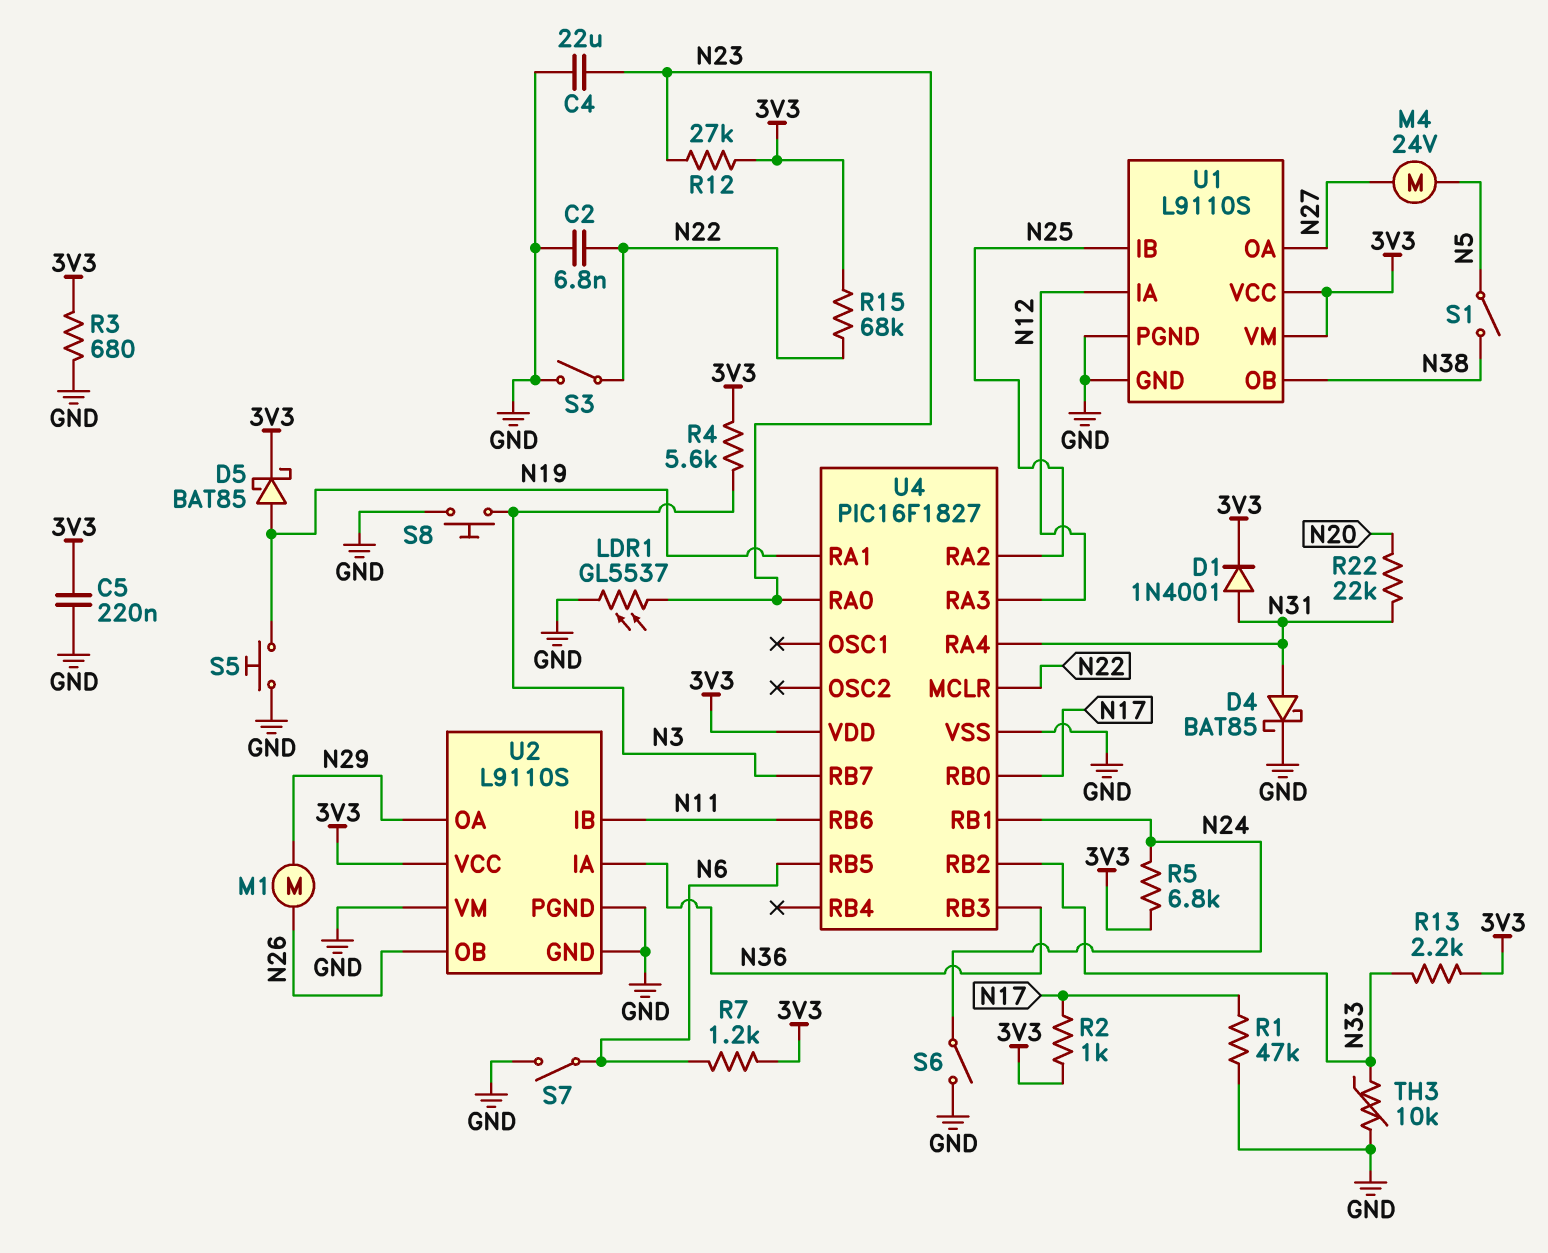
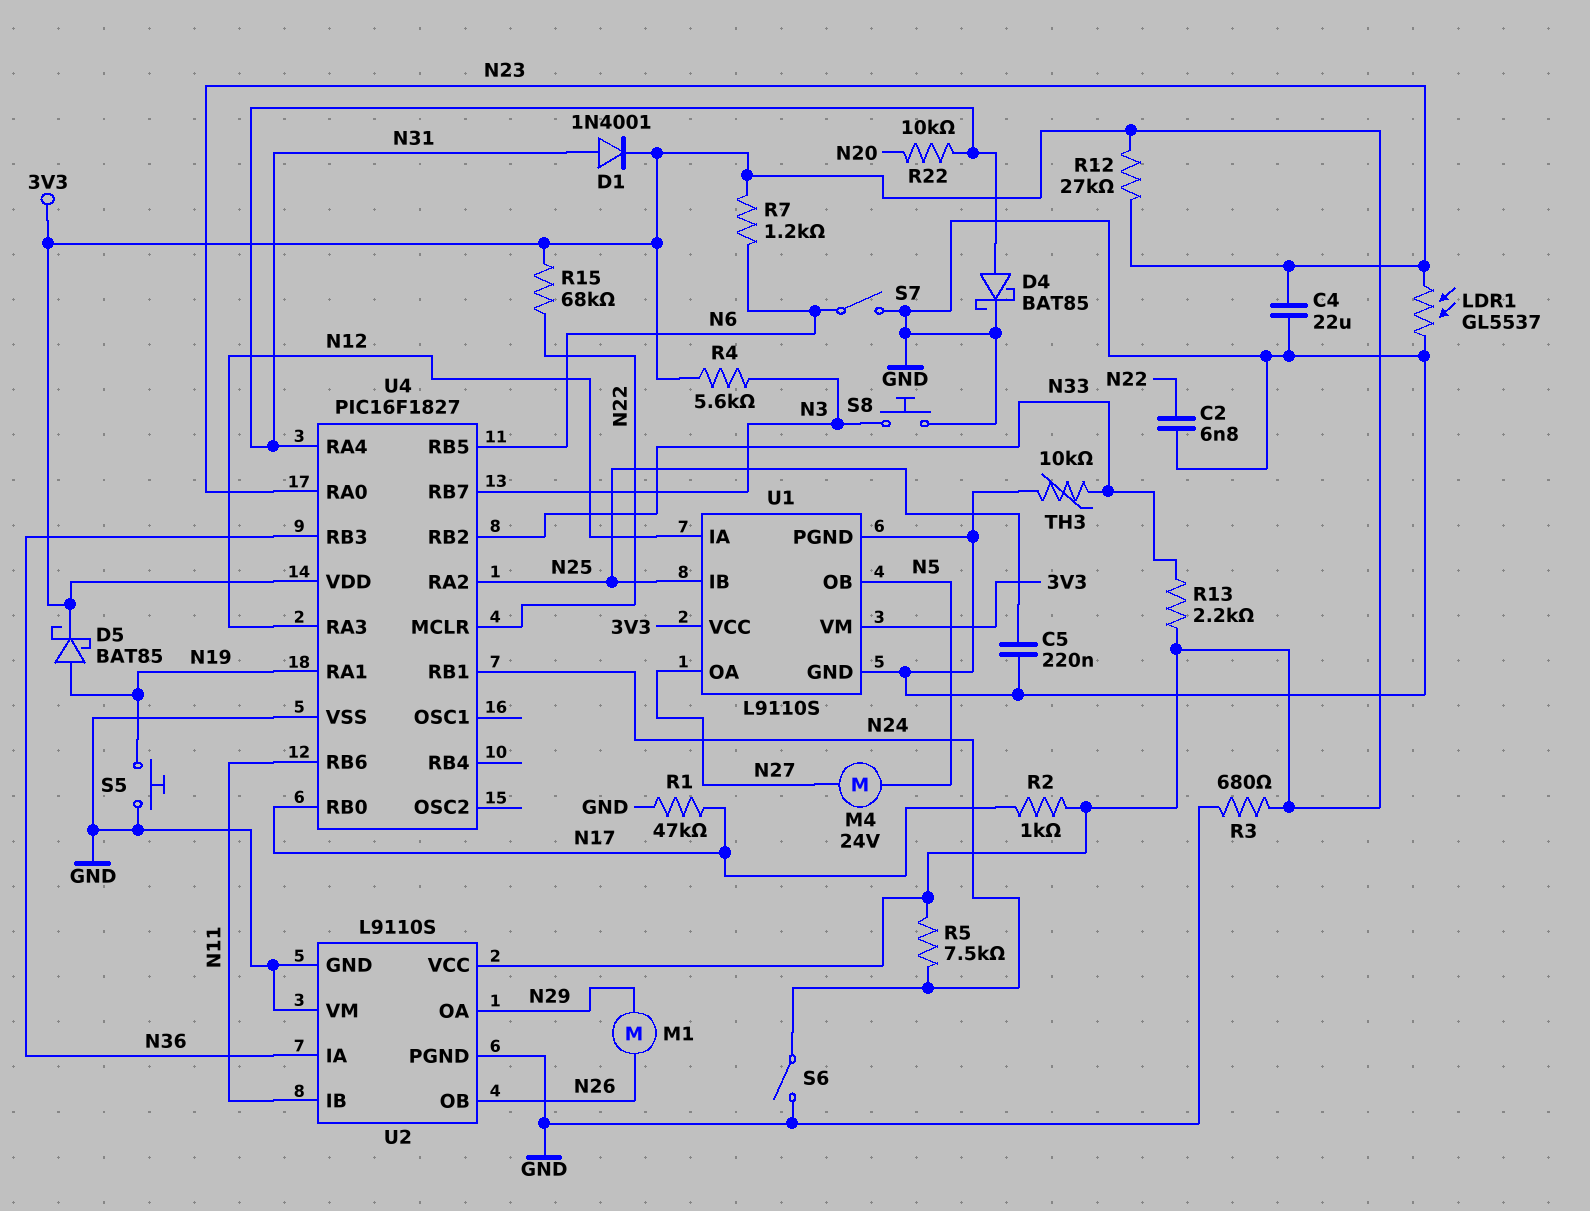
C5: 220nF (3V3, GND) -> 220nF (GND, N25)
R5: 6.8k (3V3, N24) -> 7.5k (3V3, N24)
R22: 22k (N20, N31) -> 10k (N20, N31)
S1: switch (N5, N38) -> none
S3: switch (GND, N22) -> none
U1 pin OB: N38 -> N5

